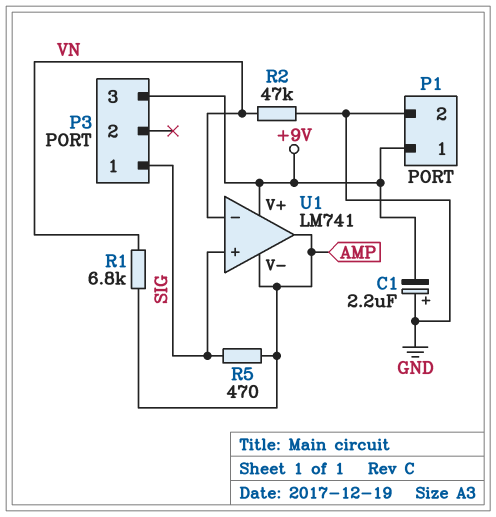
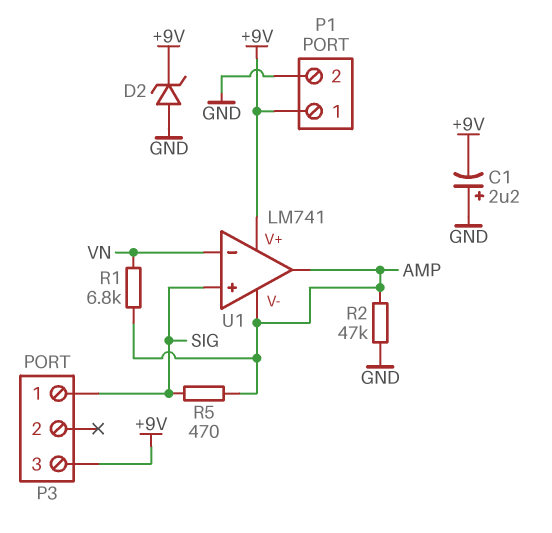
D2: none -> zener (A GND, K +9V)
R2: 47k (GND, VN) -> 47k (AMP, GND)

